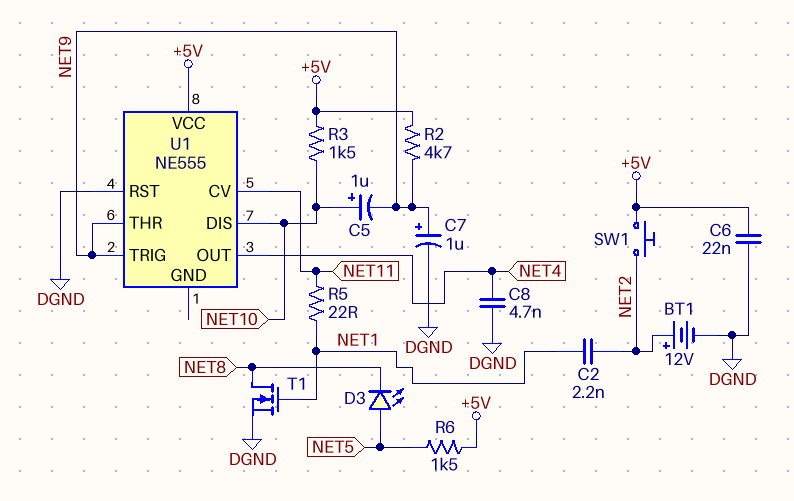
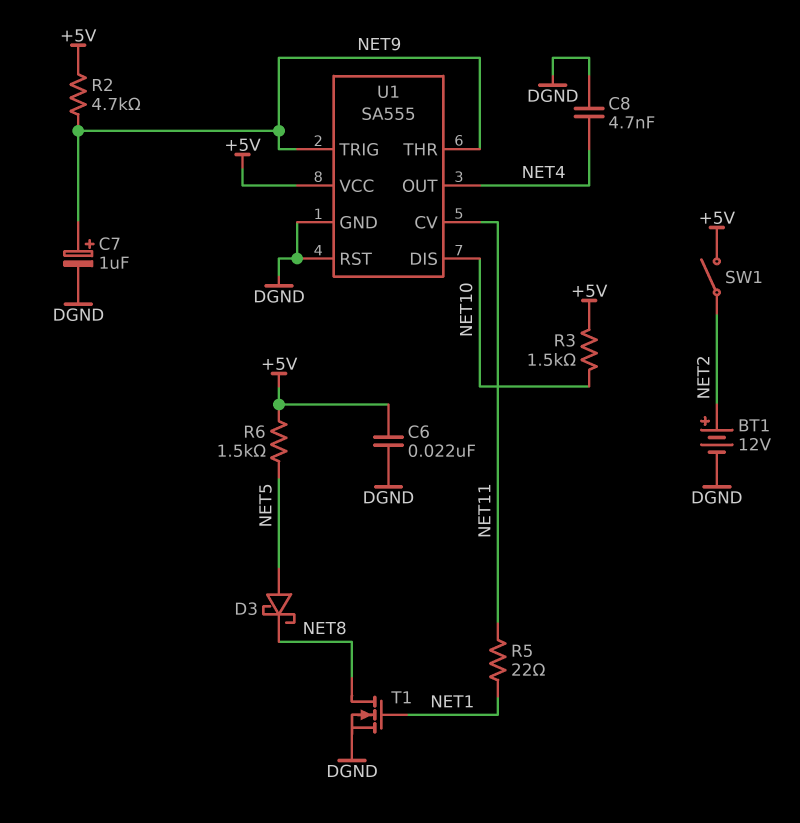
C2: 2.2nF (NET1, NET2) -> none
C5: 1uF (plus NET10, minus NET9) -> none
D3: LED (A NET5, K NET8) -> schottky (A NET5, K NET8)
SW1: button (+5V, NET2) -> switch (+5V, NET2)
U1: NE555 -> SA555
U1 pin GND: none -> DGND

